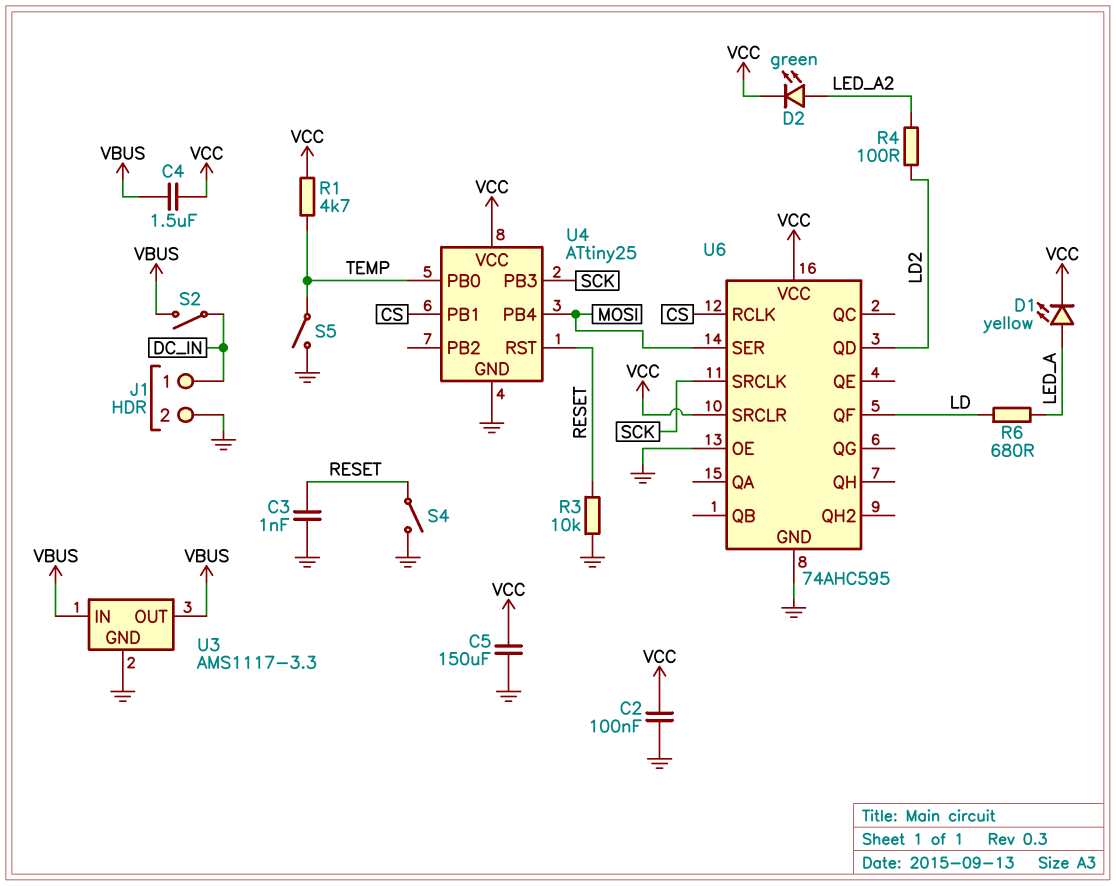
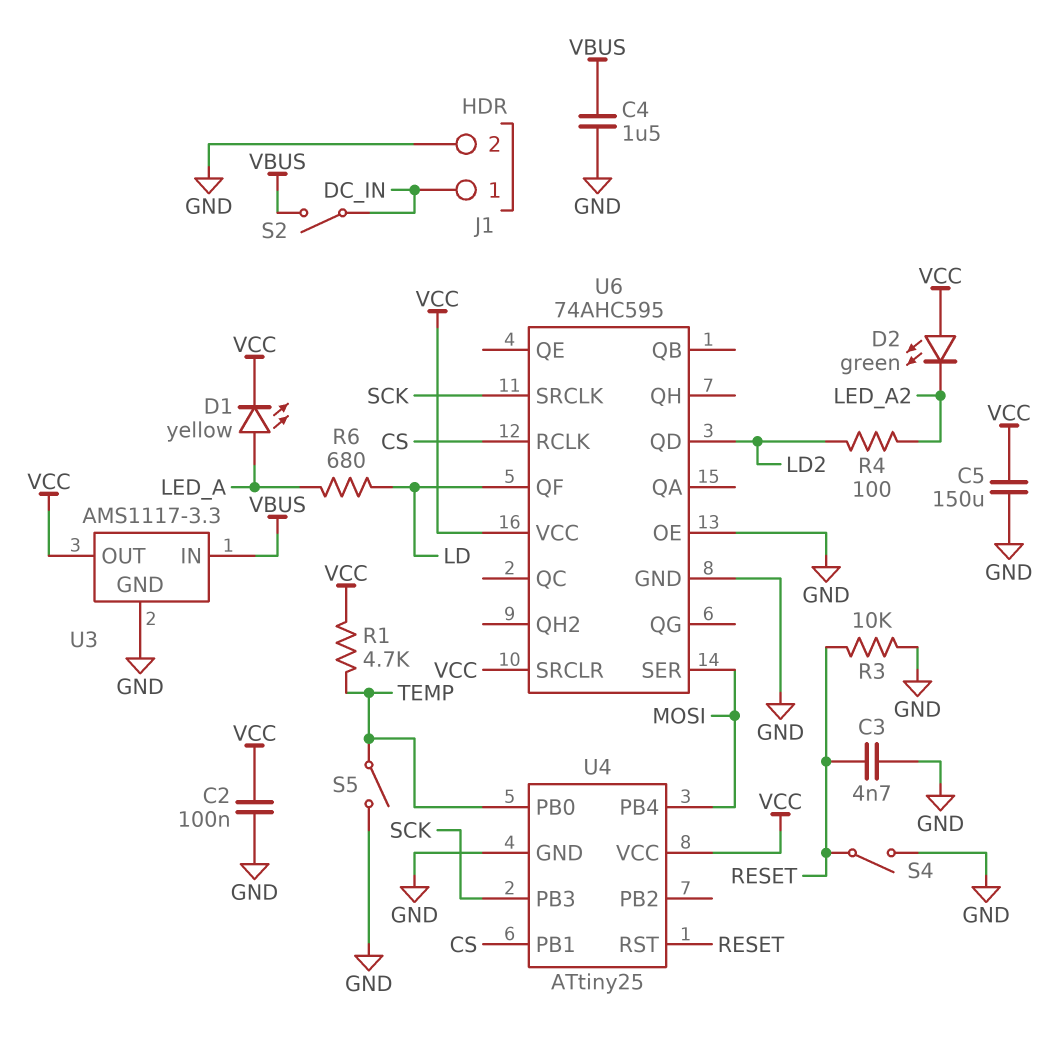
C3: 1nF (GND, RESET) -> 4.7nF (GND, RESET)
C4: 1.5uF (VBUS, VCC) -> 1.5uF (GND, VBUS)
D2: LED green (A LED_A2, K VCC) -> LED green (A VCC, K LED_A2)
U3 pin OUT: VBUS -> VCC

